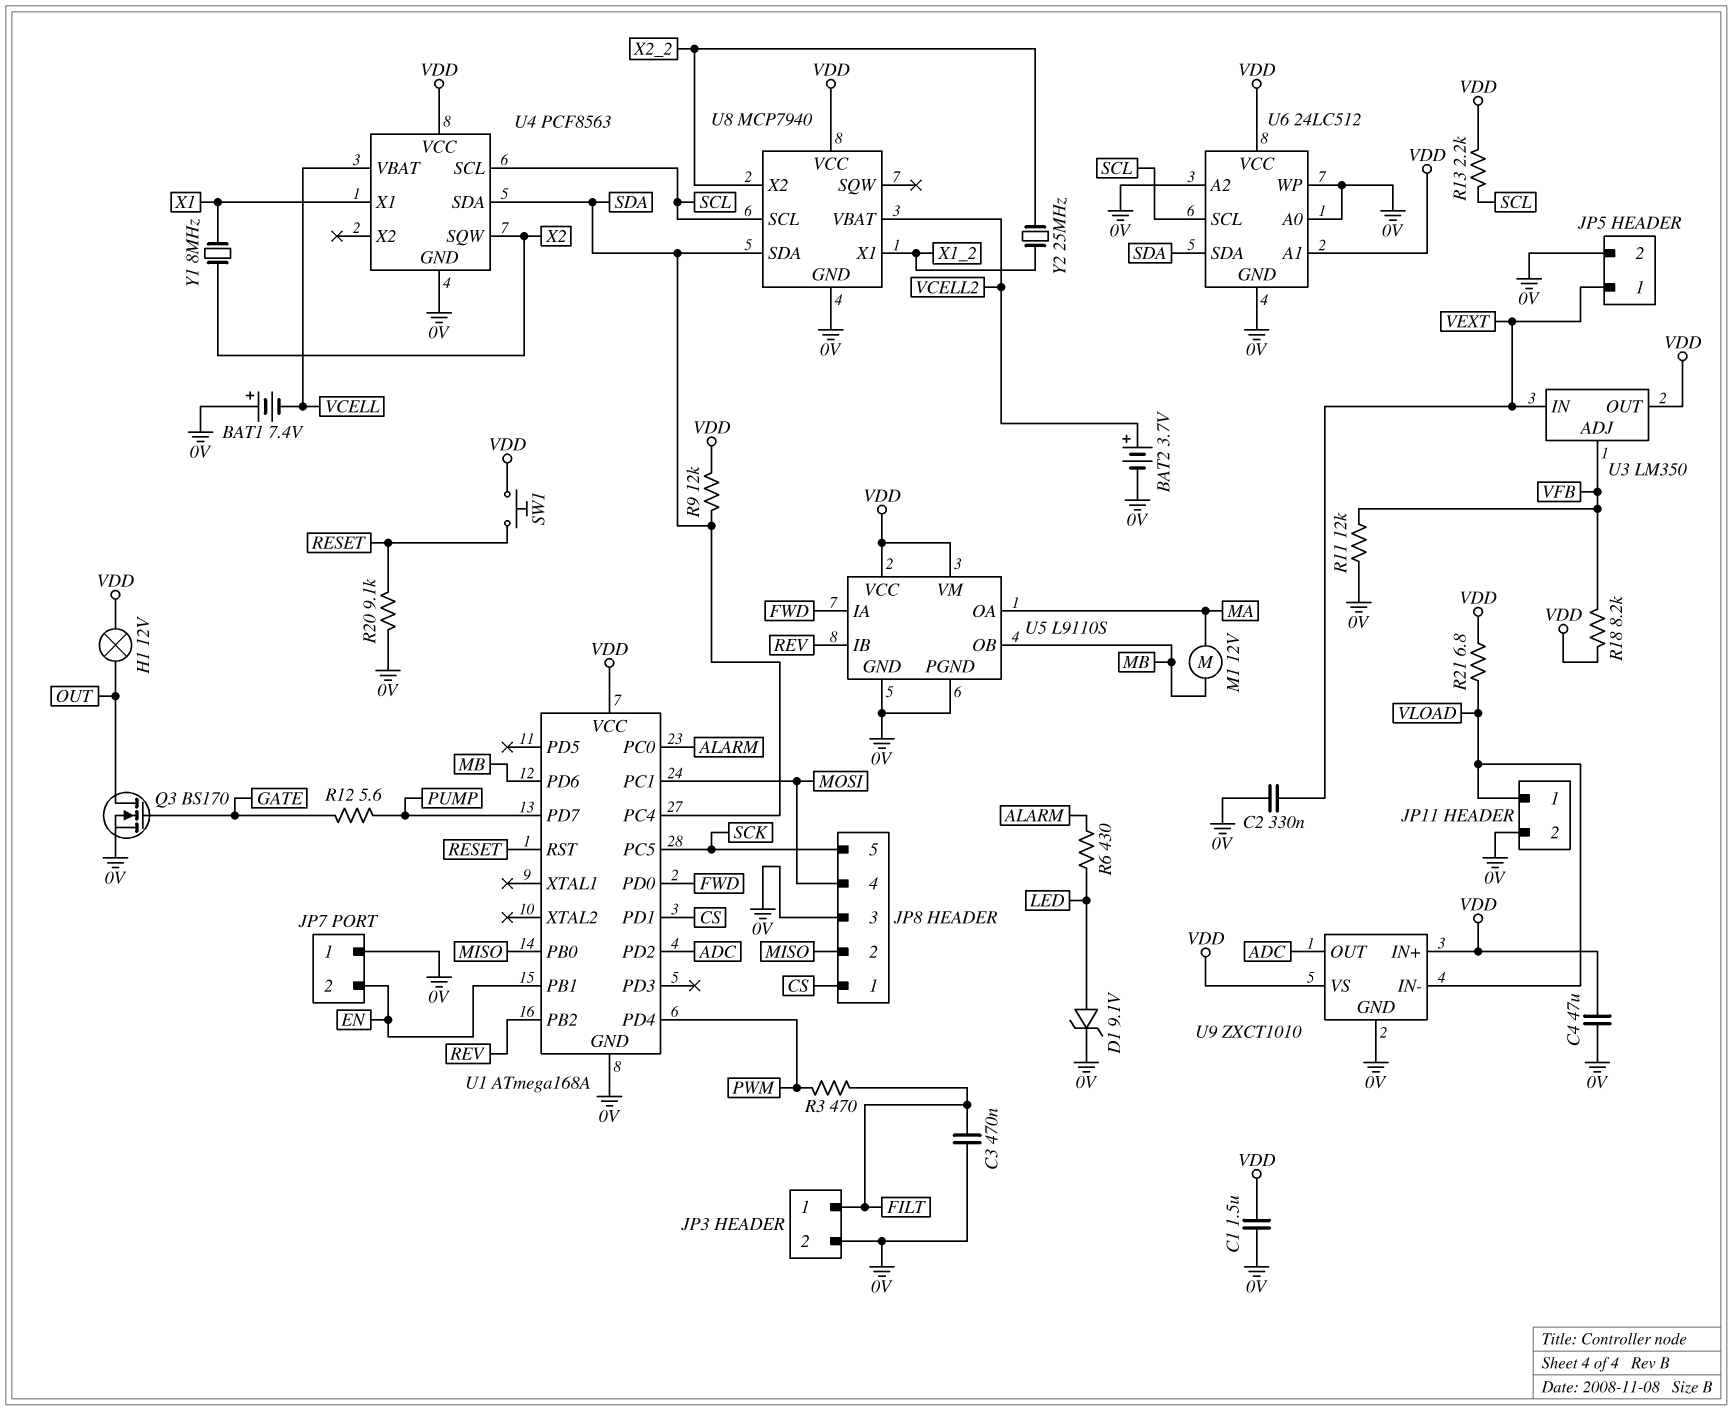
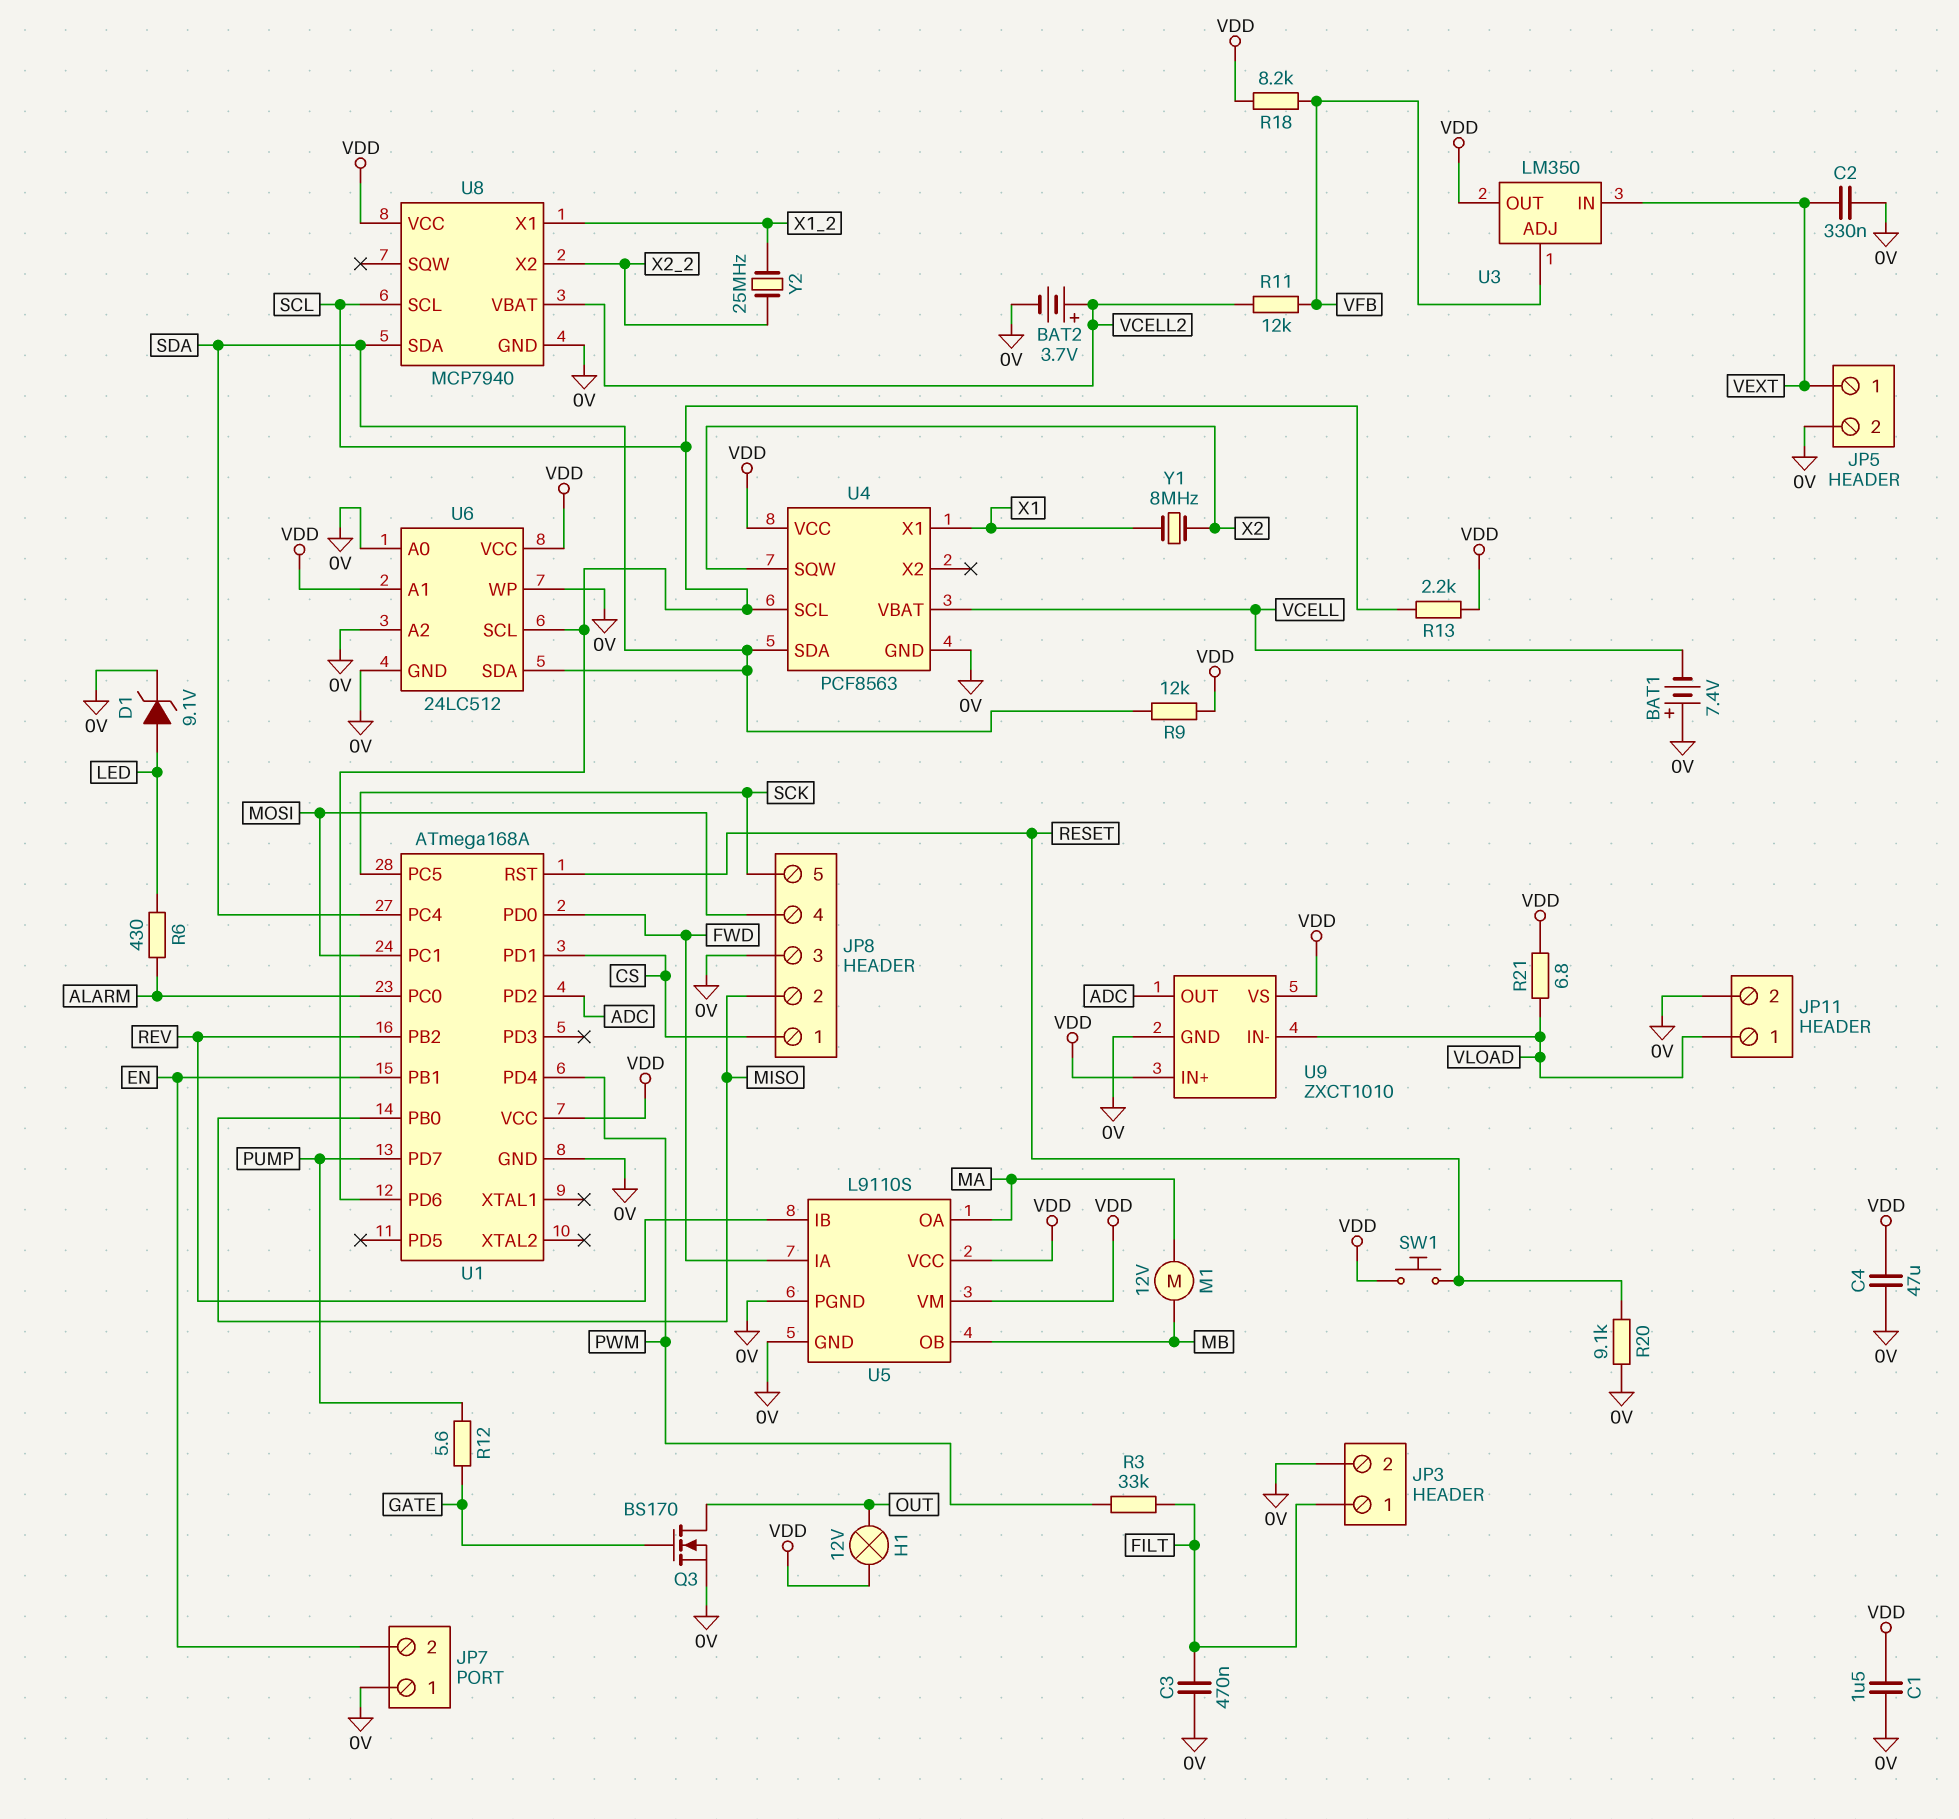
R3: 470 (FILT, PWM) -> 33k (FILT, PWM)
R11: 12k (0V, VFB) -> 12k (VCELL2, VFB)
U1 pin PD6: MB -> SCL

